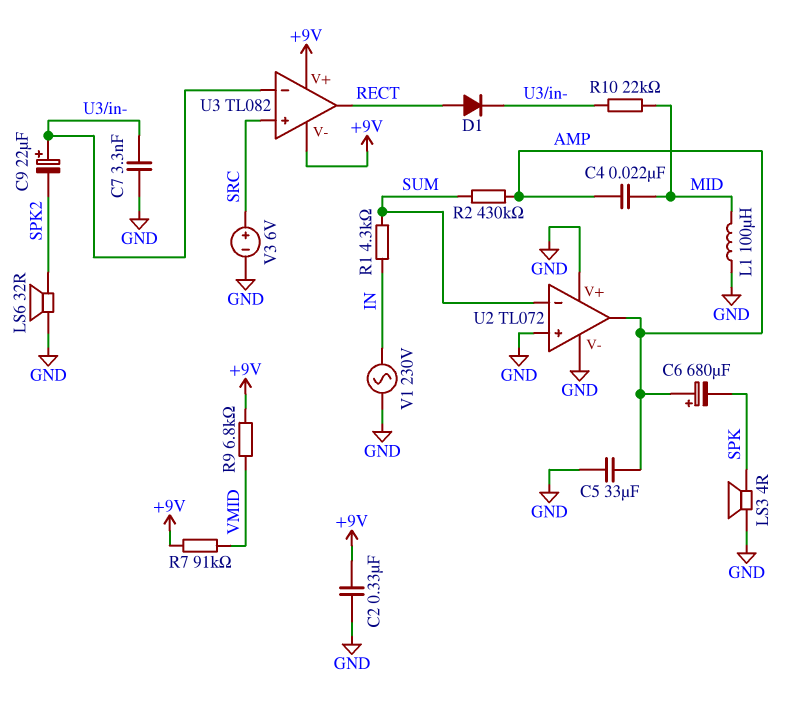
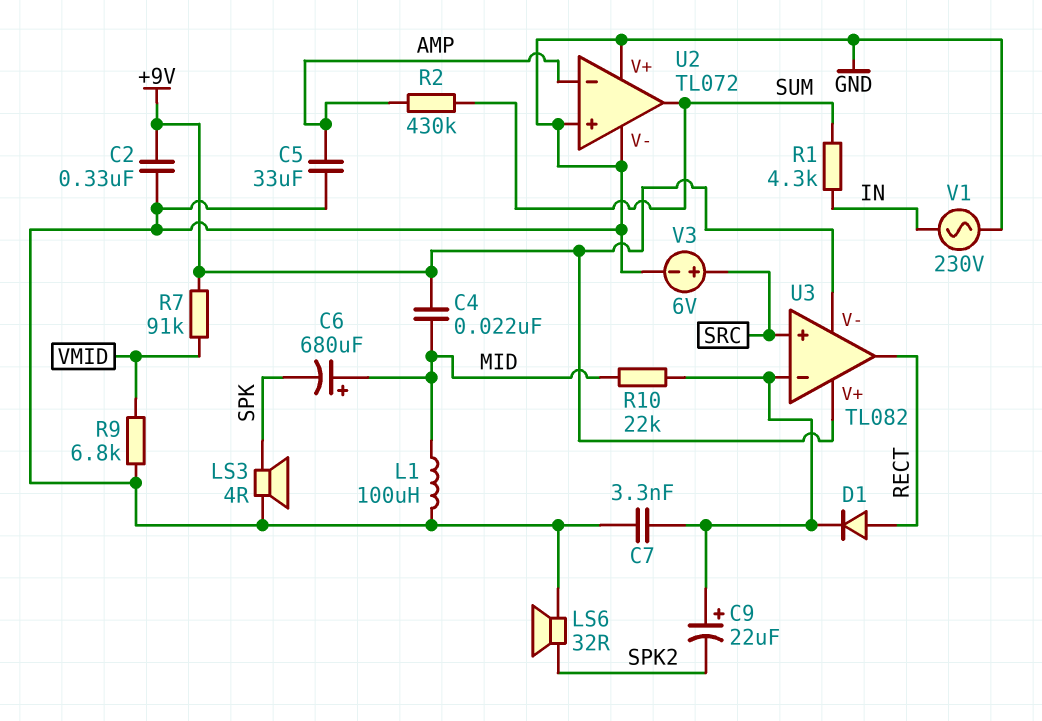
C4: 22nF (AMP, MID) -> 22nF (+9V, MID)
C6: 680uF (plus AMP, minus SPK) -> 680uF (plus MID, minus SPK)
R9: 6.8k (+9V, VMID) -> 6.8k (GND, VMID)
U2 pin in-: SUM -> AMP
U2 pin out: AMP -> SUM

